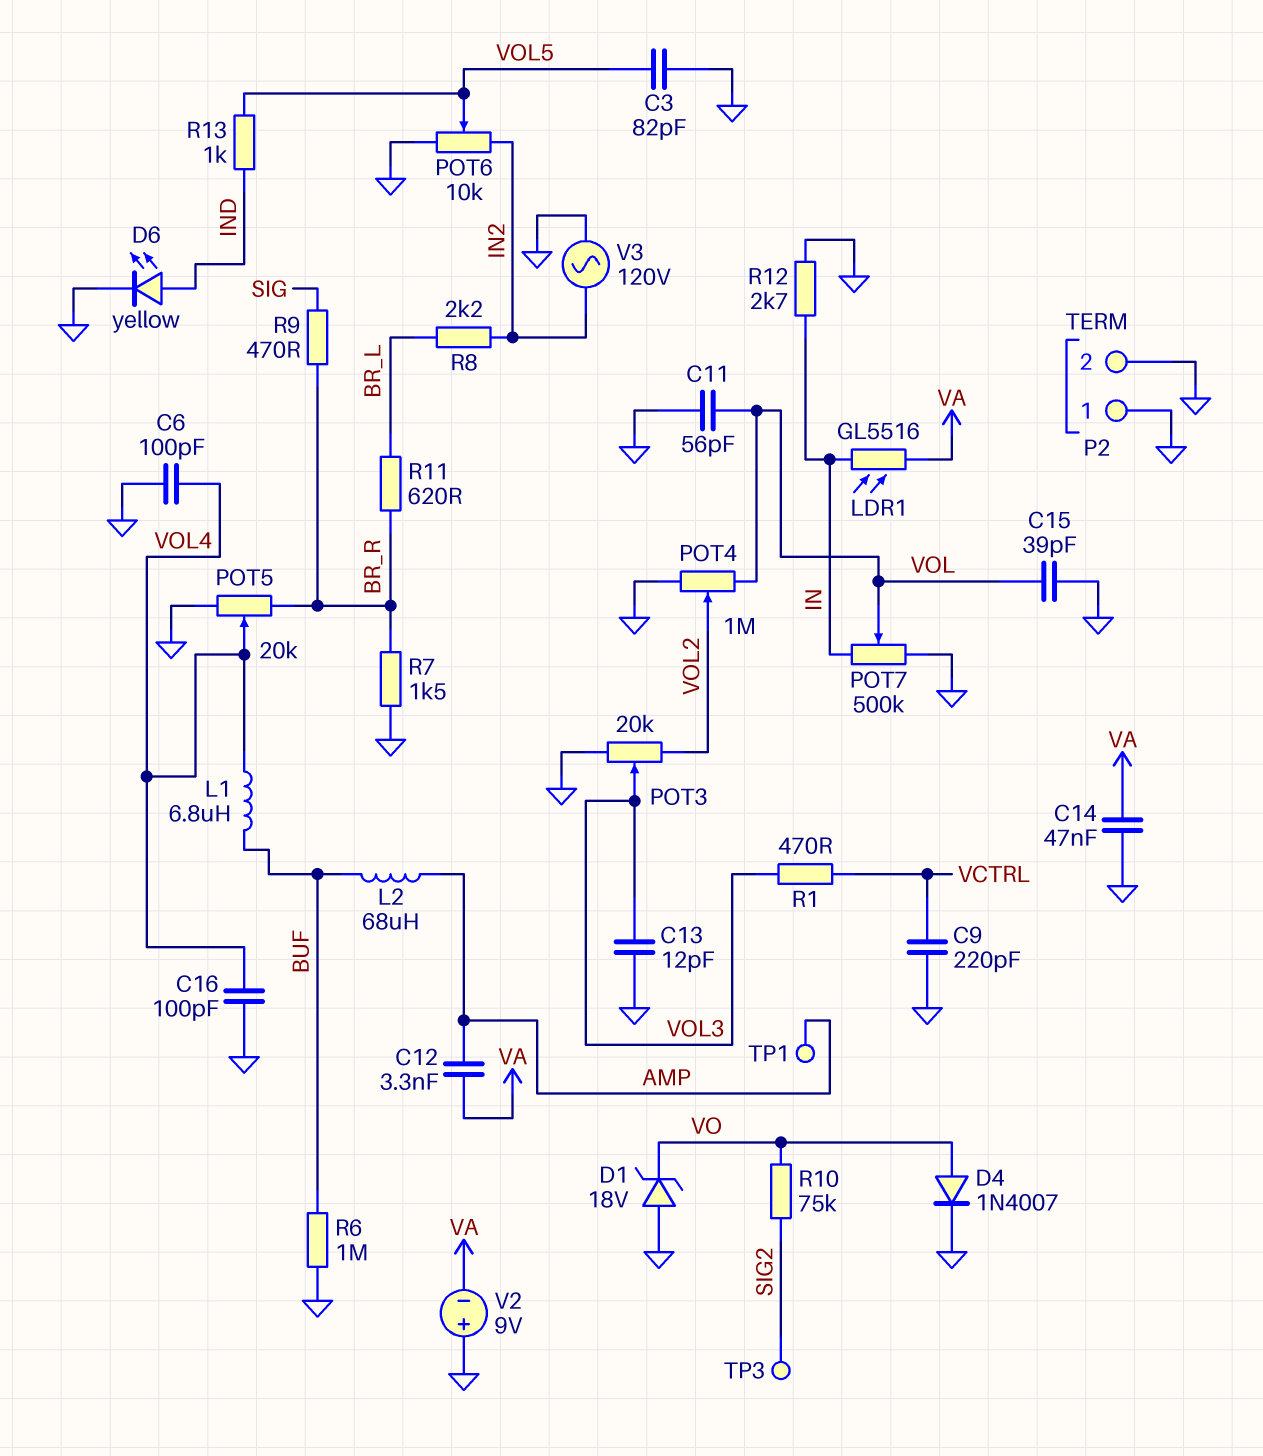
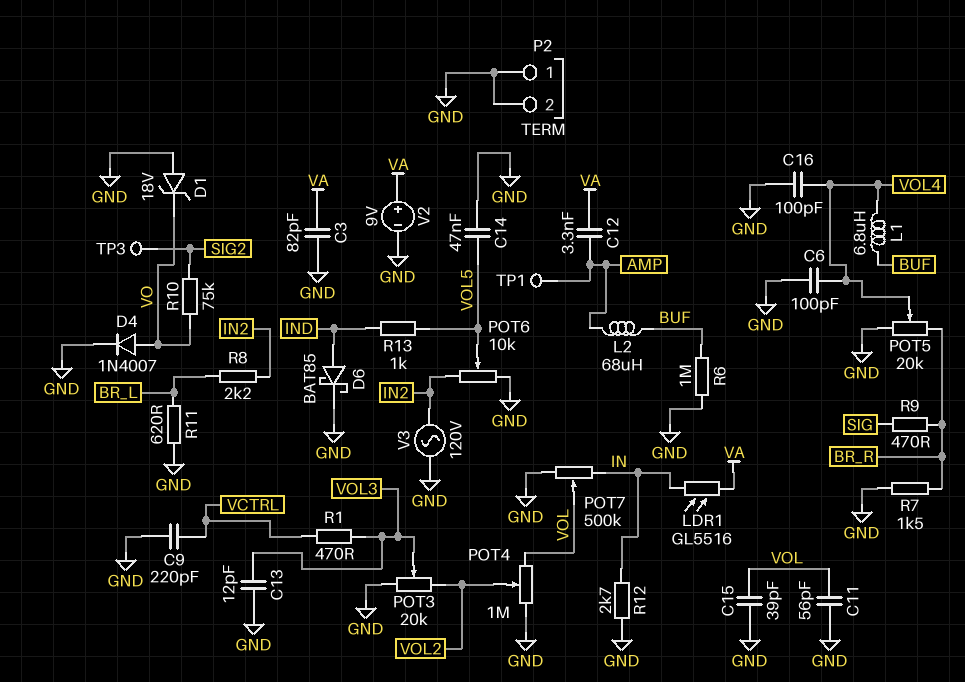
C3: 82pF (GND, VOL5) -> 82pF (GND, VA)
C14: 47nF (GND, VA) -> 47nF (GND, VOL5)
D6: LED yellow (A IND, K GND) -> schottky BAT85 (A IND, K GND)
R11: 620 (BR_L, BR_R) -> 620 (BR_L, GND)
V2: 9V (plus GND, minus VA) -> 9V (plus VA, minus GND)

